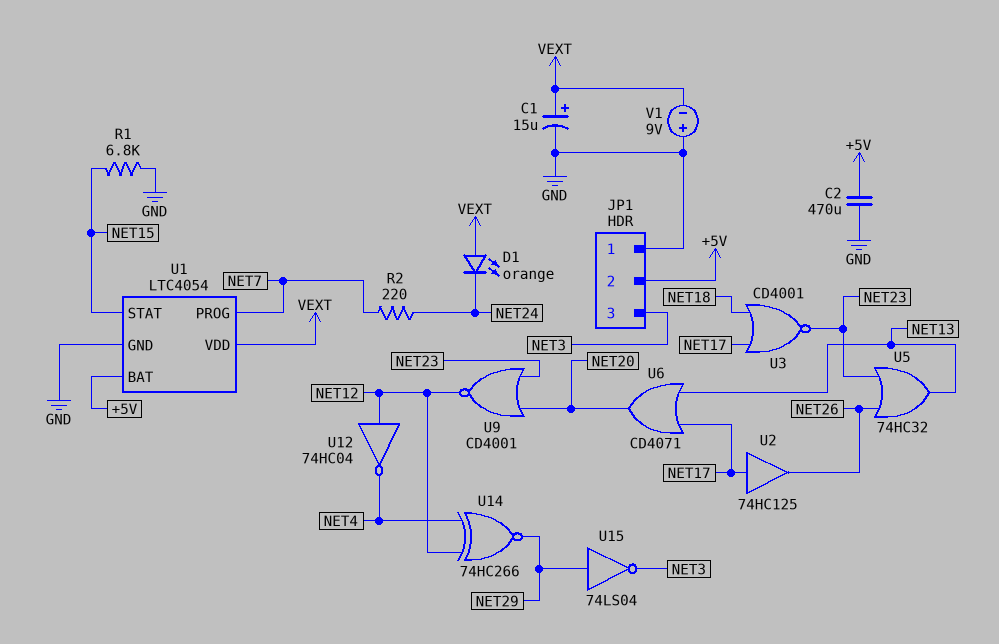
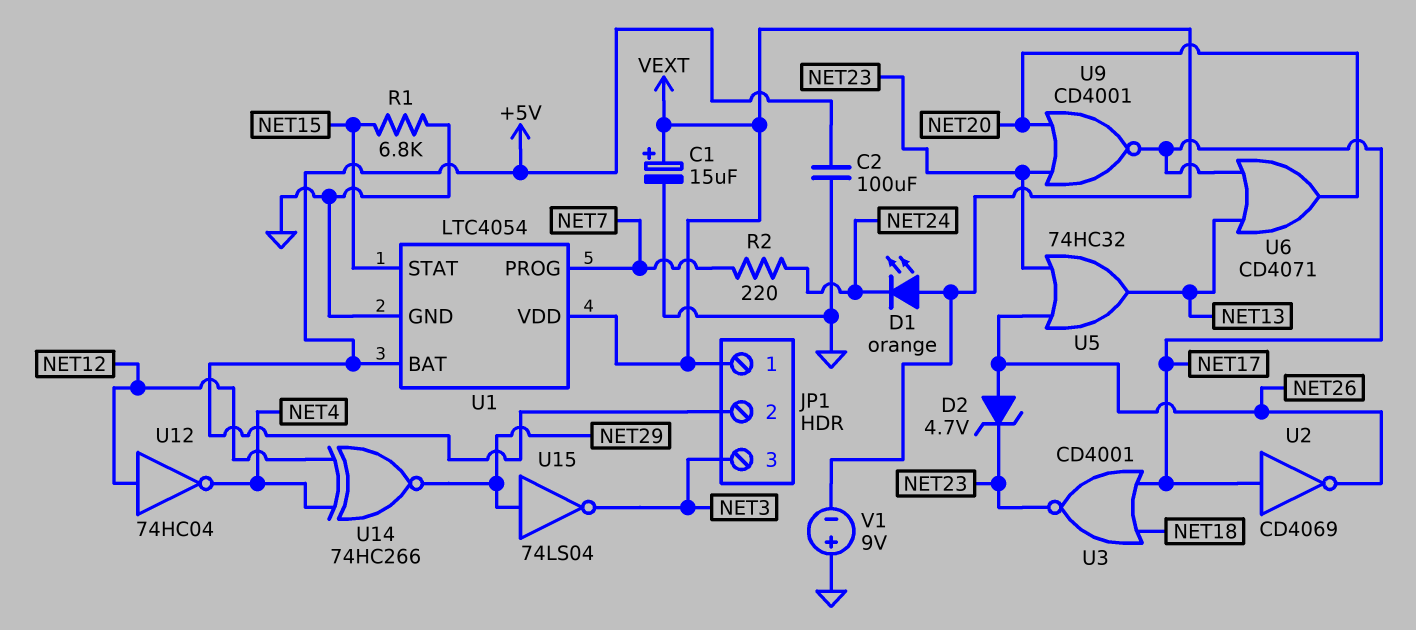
C2: 470uF (+5V, GND) -> 100uF (+5V, GND)
D2: none -> zener 4.7V (A NET26, K NET23)
JP1 pin 1: GND -> VEXT
U2: buffer 74HC125 (in NET17, out NET26) -> NOT CD4069 (in NET17, out NET26)
U9: NOR CD4001 (in NET20, in NET23, out NET12) -> NOR CD4001 (in NET20, in NET23, out NET17)

